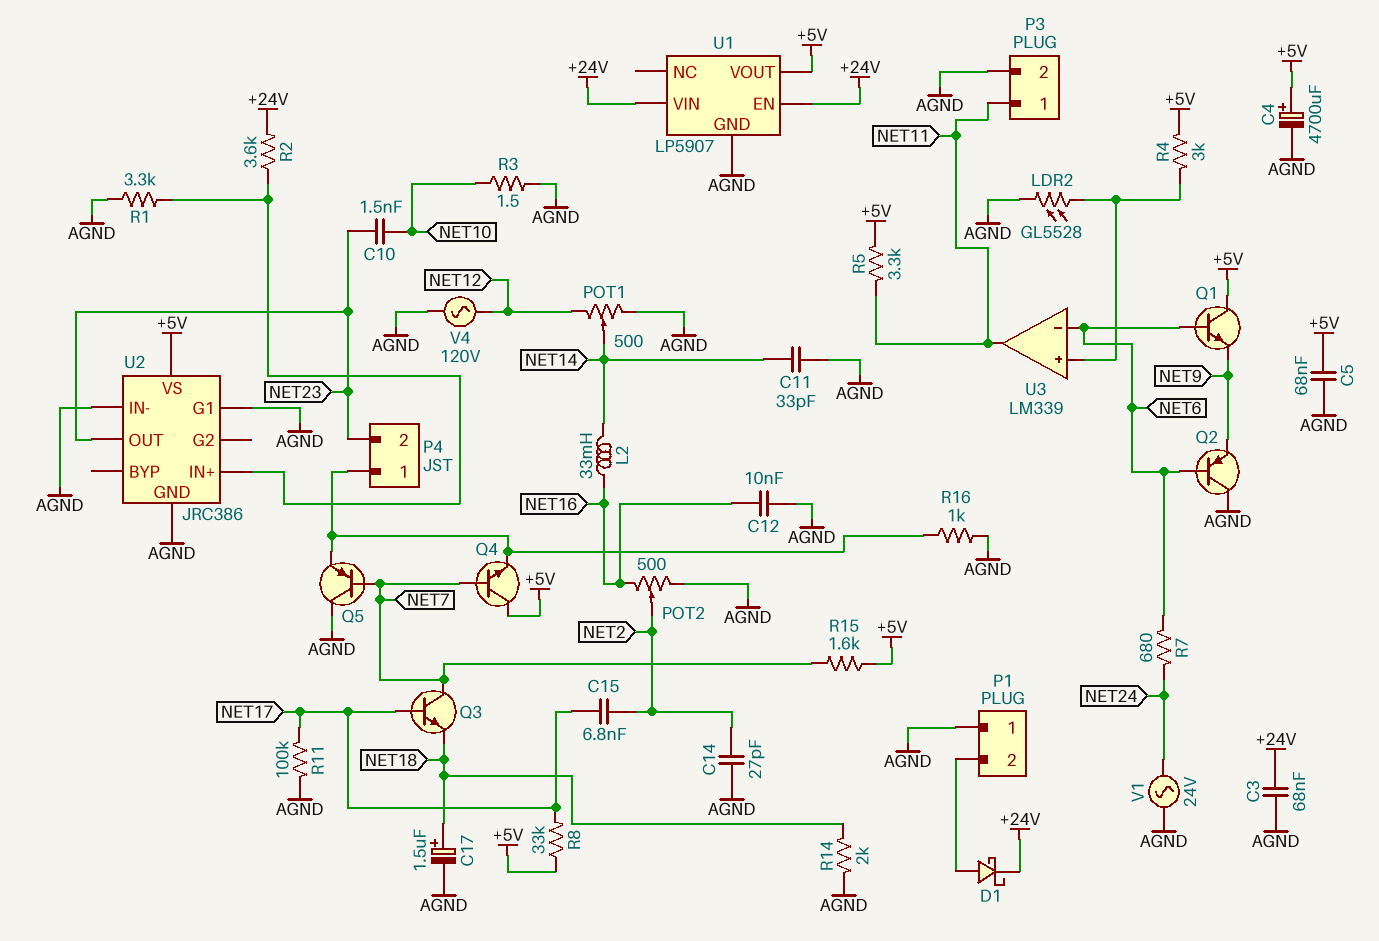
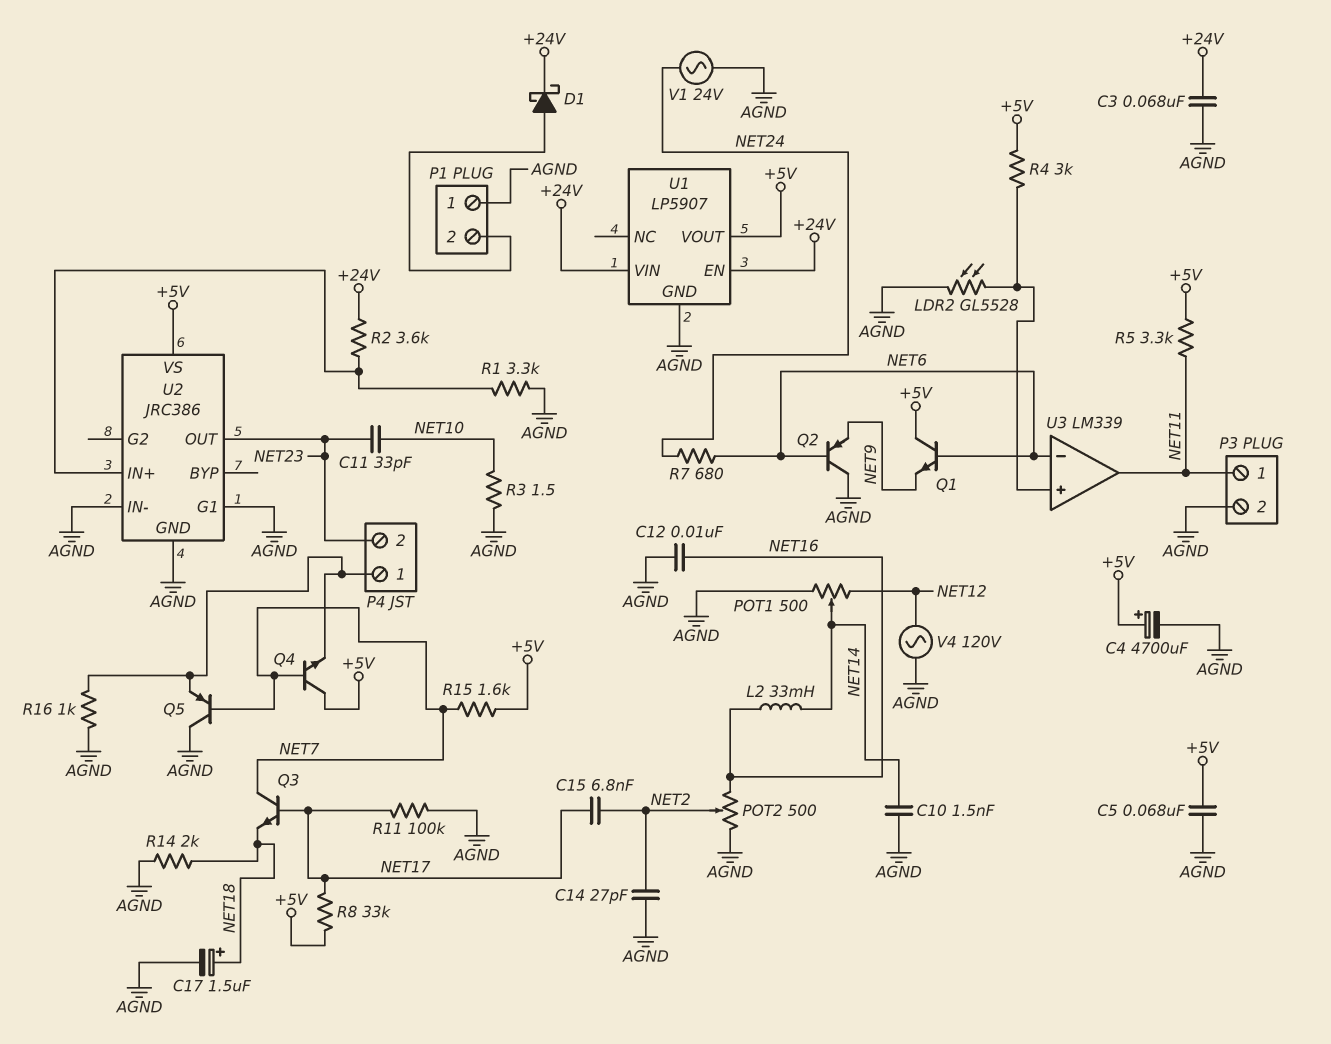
C10: 1.5nF (NET10, NET23) -> 1.5nF (AGND, NET14)
C11: 33pF (AGND, NET14) -> 33pF (NET10, NET23)

